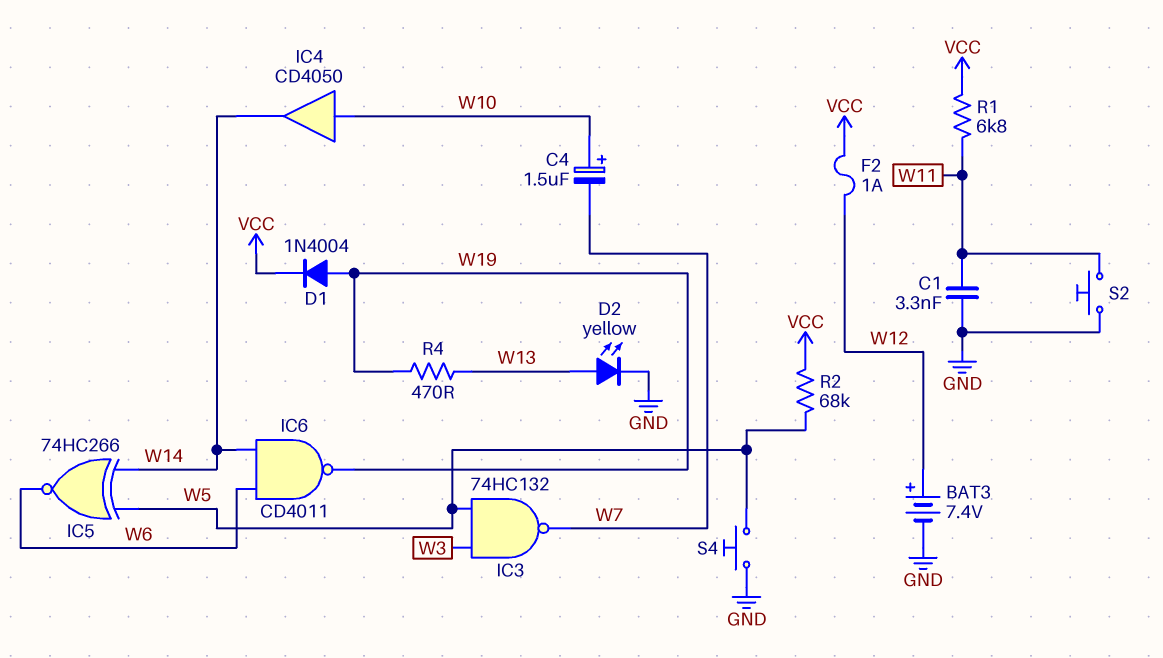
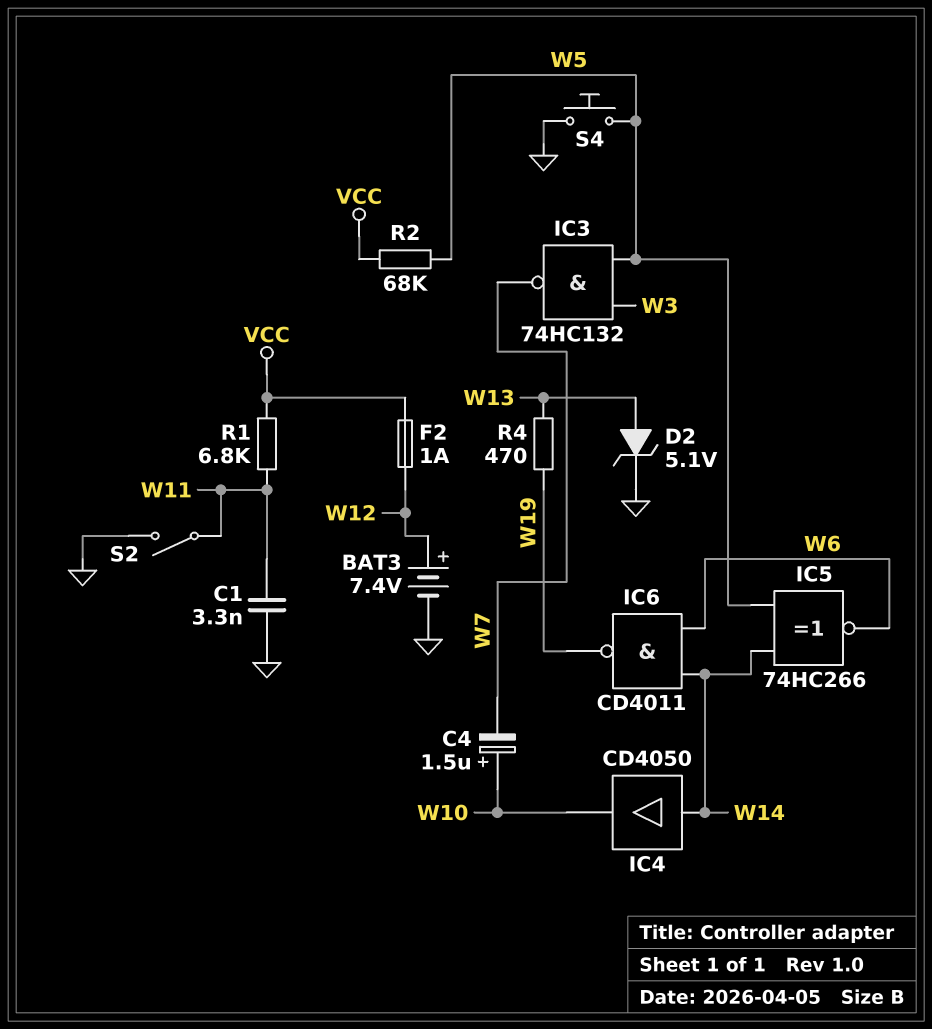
D1: diode 1N4004 (A W19, K VCC) -> none
D2: LED yellow (A W13, K GND) -> zener 5.1V (A W13, K GND)
IC4: buffer CD4050 (in W10, out W14) -> buffer CD4050 (in W14, out W10)
S2: button (GND, W11) -> switch (GND, W11)

